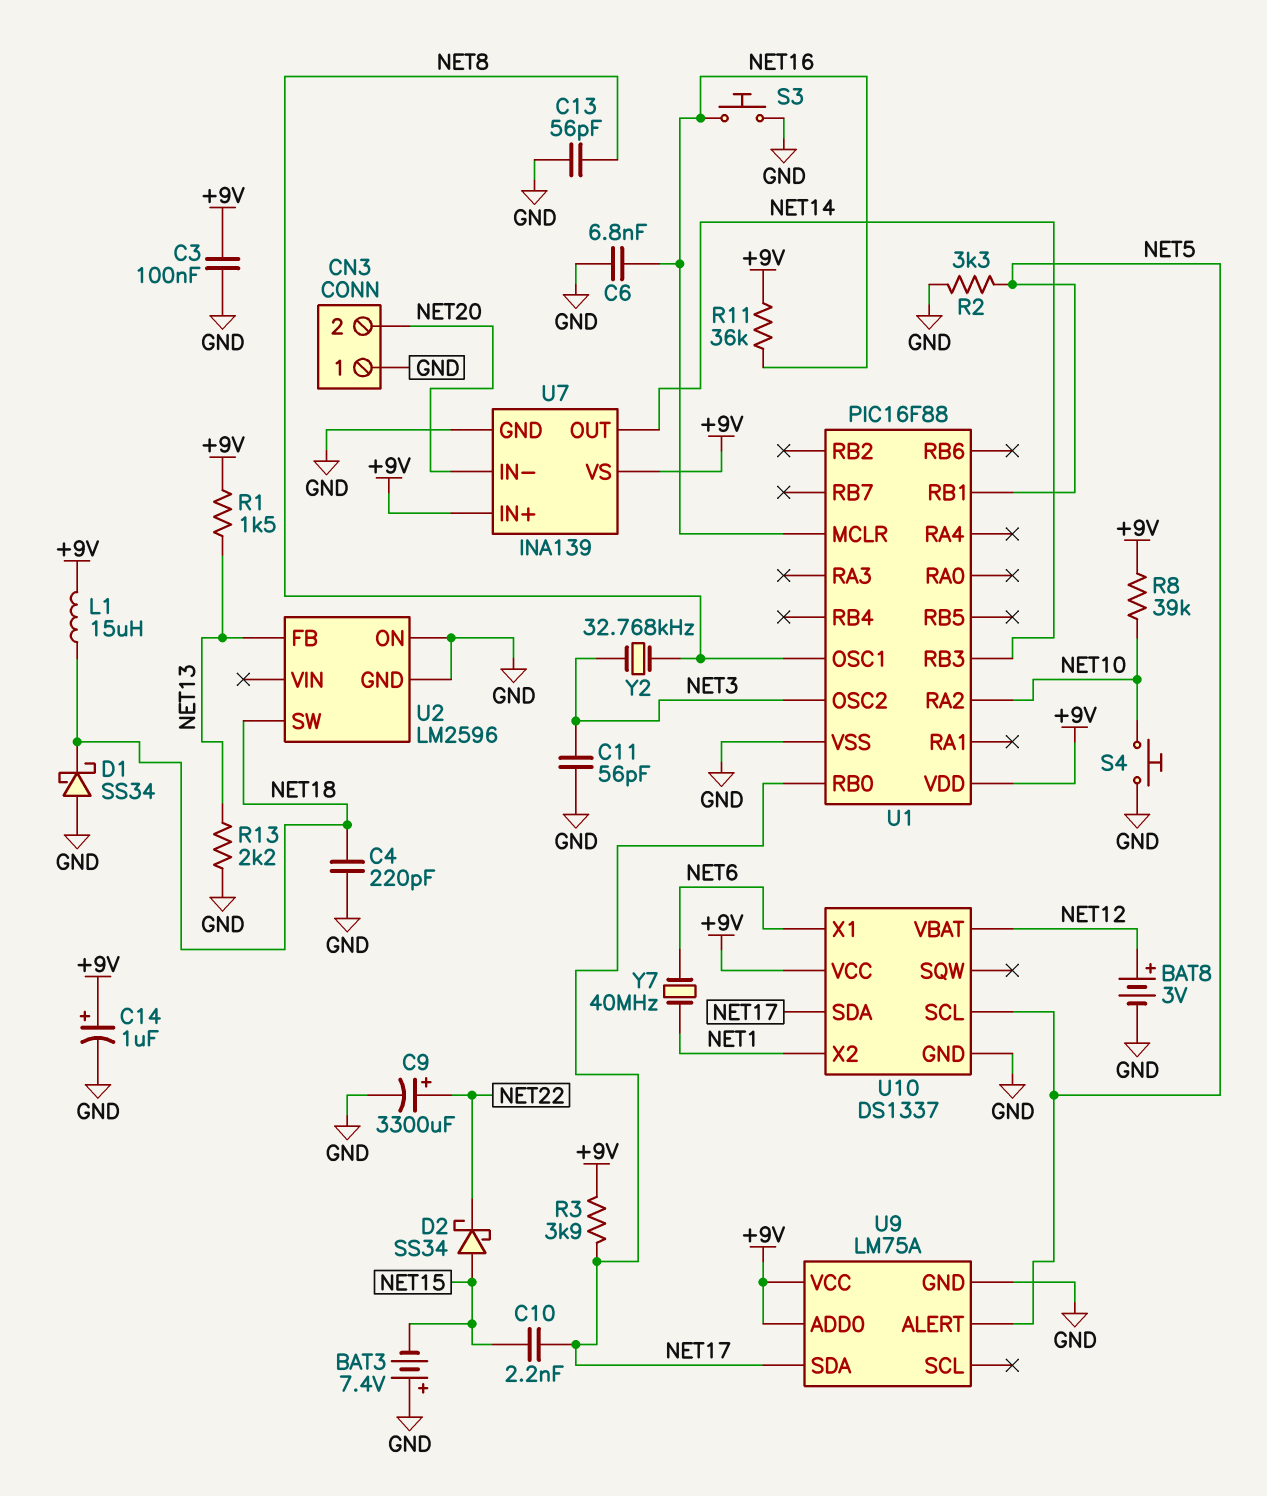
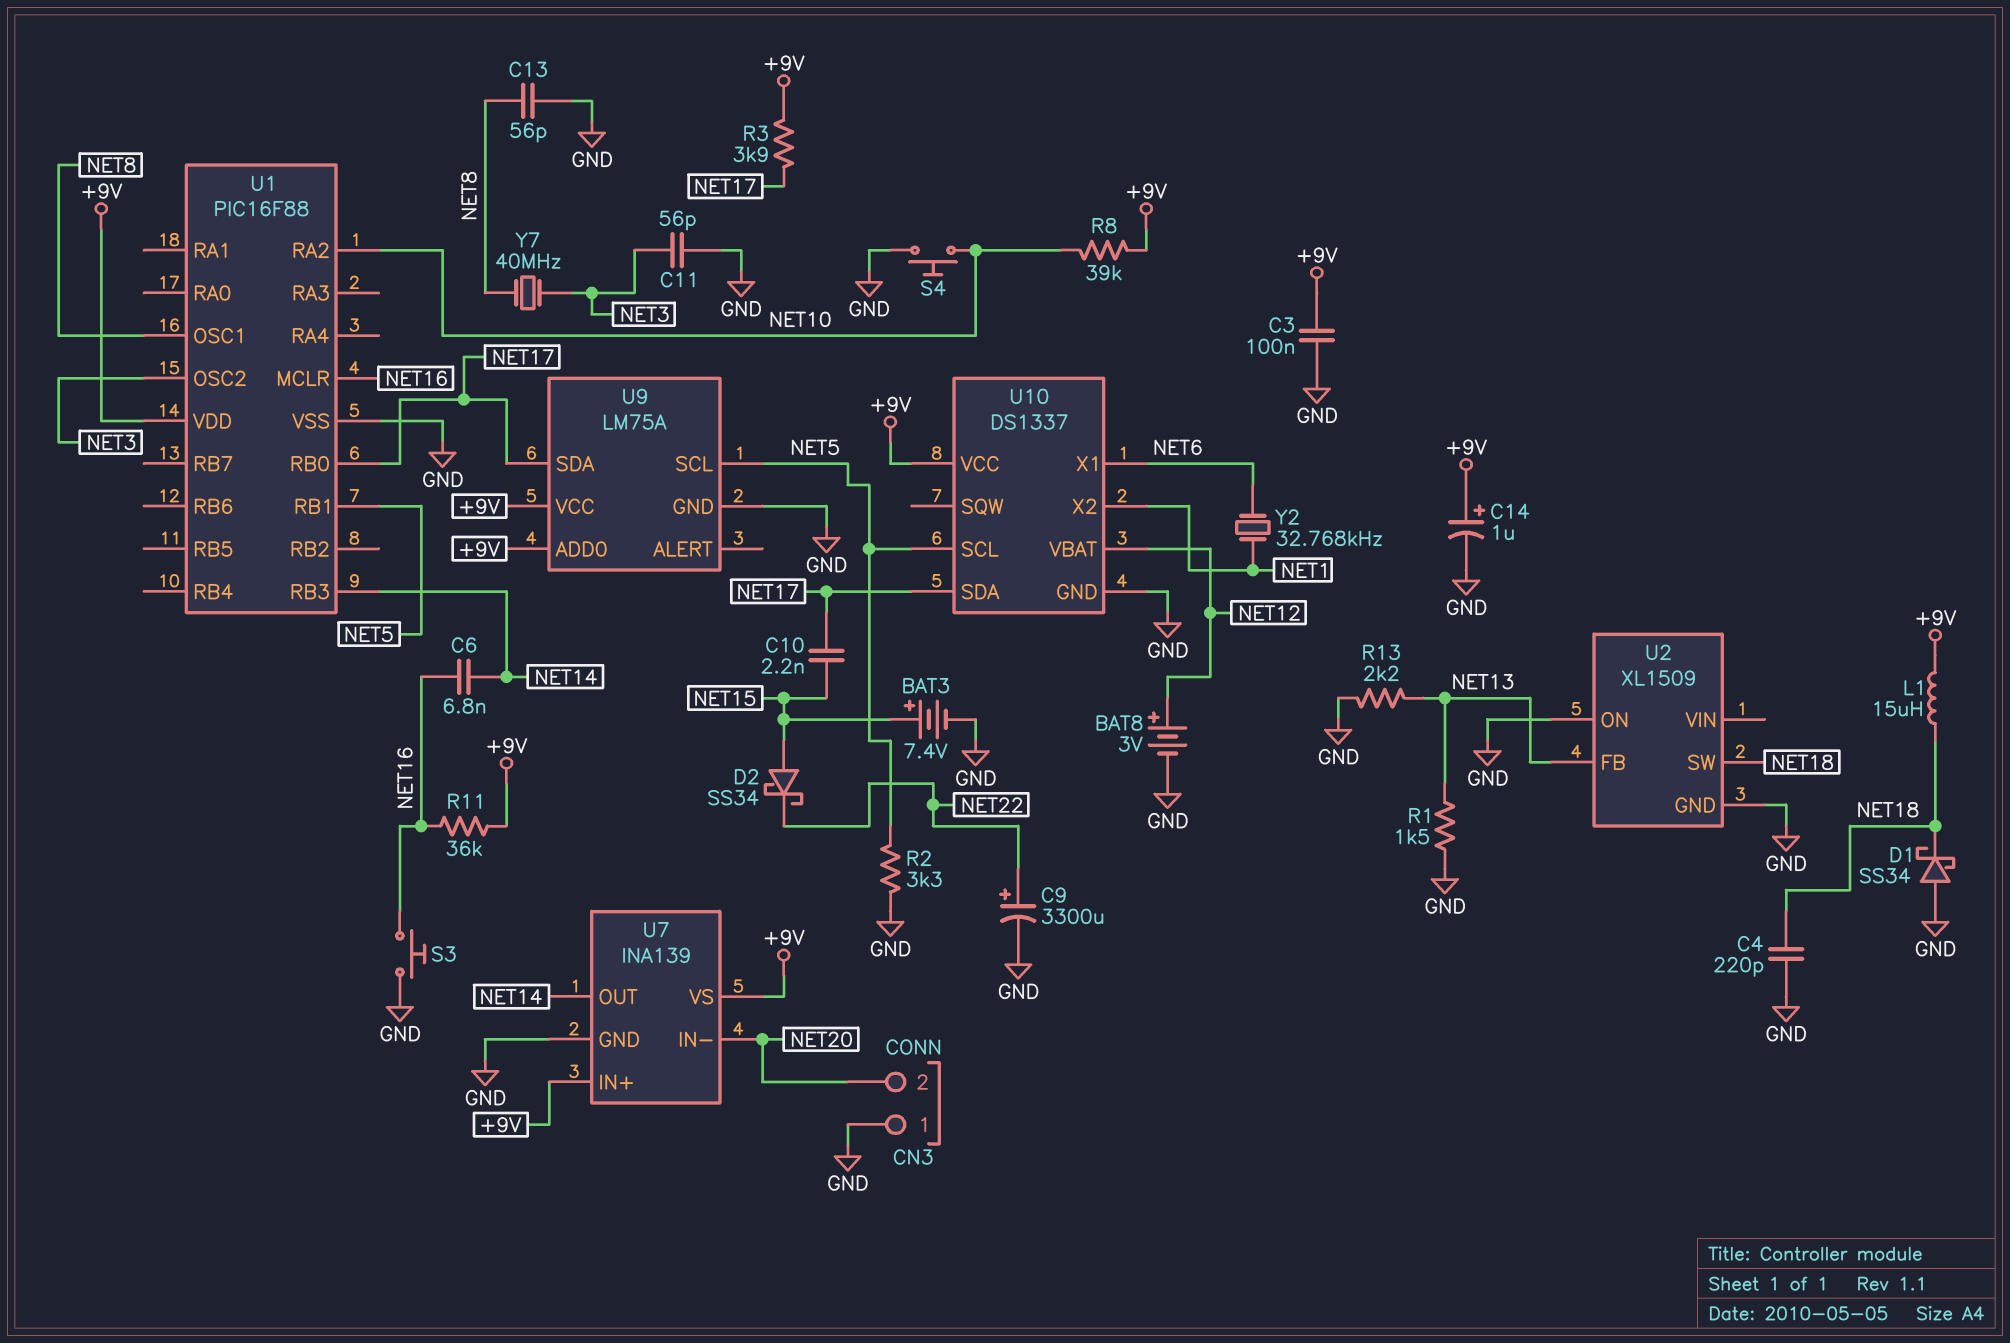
BAT3: 7.4V (plus GND, minus NET15) -> 7.4V (plus NET15, minus GND)
C6: 6.8nF (GND, NET16) -> 6.8nF (NET14, NET16)
R1: 1.5k (+9V, NET13) -> 1.5k (GND, NET13)
U2: LM2596 -> XL1509
U9 pin ALERT: NET5 -> none
U9 pin SCL: none -> NET5
Y2: 32.768kHz (NET3, NET8) -> 32.768kHz (NET1, NET6)
Y7: 40MHz (NET1, NET6) -> 40MHz (NET3, NET8)

